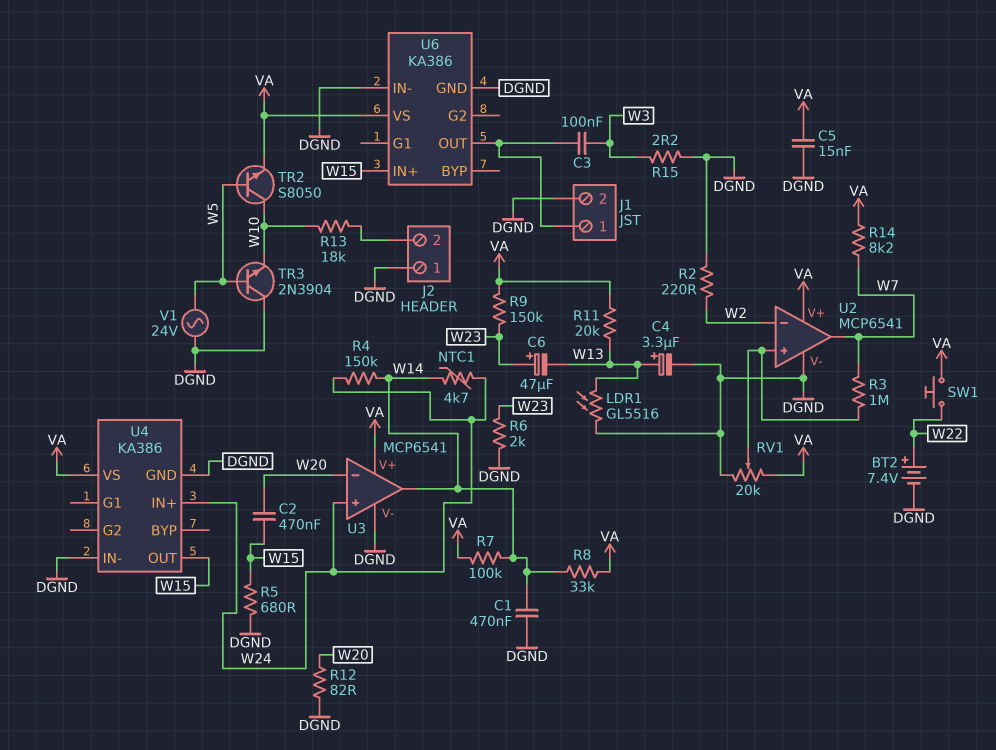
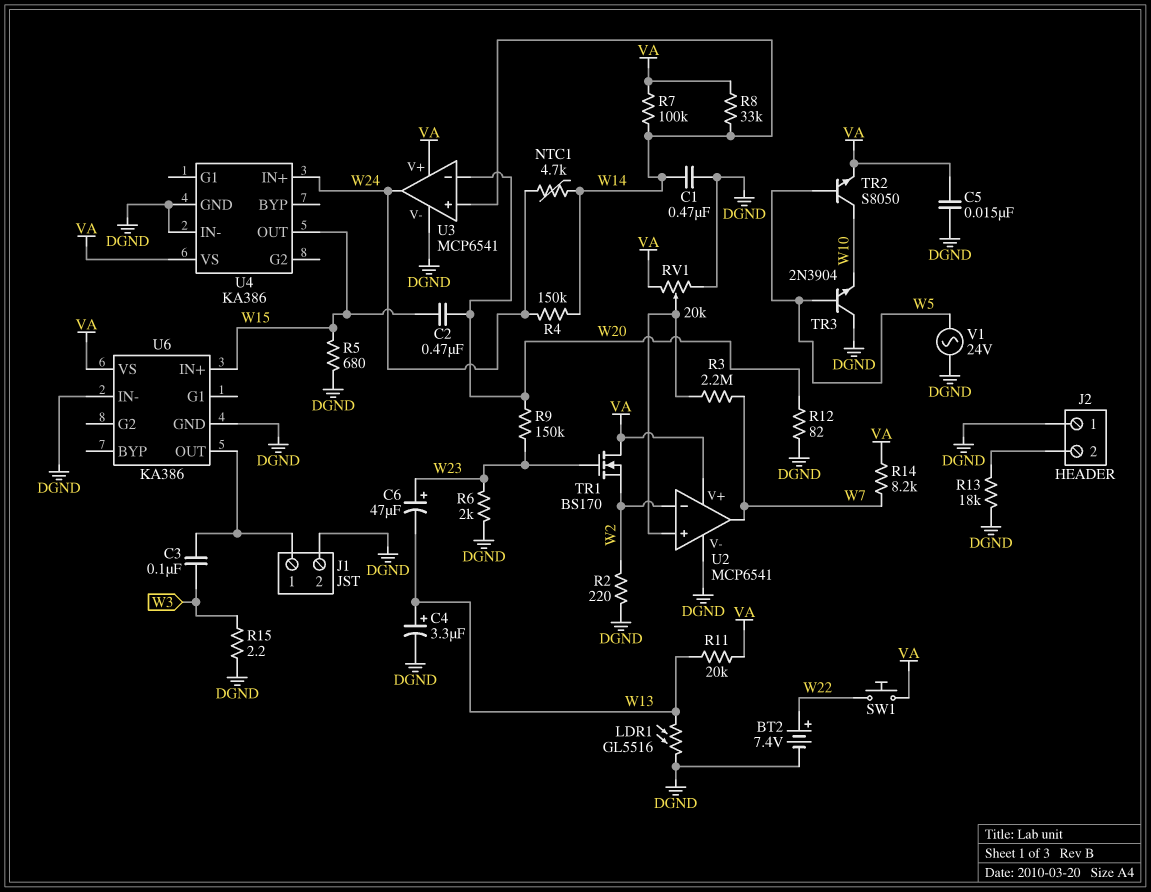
R3: 1M (U2/in+, W7) -> 2.2M (U2/in+, W7)
R9: 150k (VA, W23) -> 150k (W20, W23)
R13: 18k (J2/2, W10) -> 18k (DGND, J2/2)
TR1: none -> NMOS BS170 (G W23, D VA, S W2)
U3 pin in+: W24 -> W14
U3 pin out: W14 -> W24

